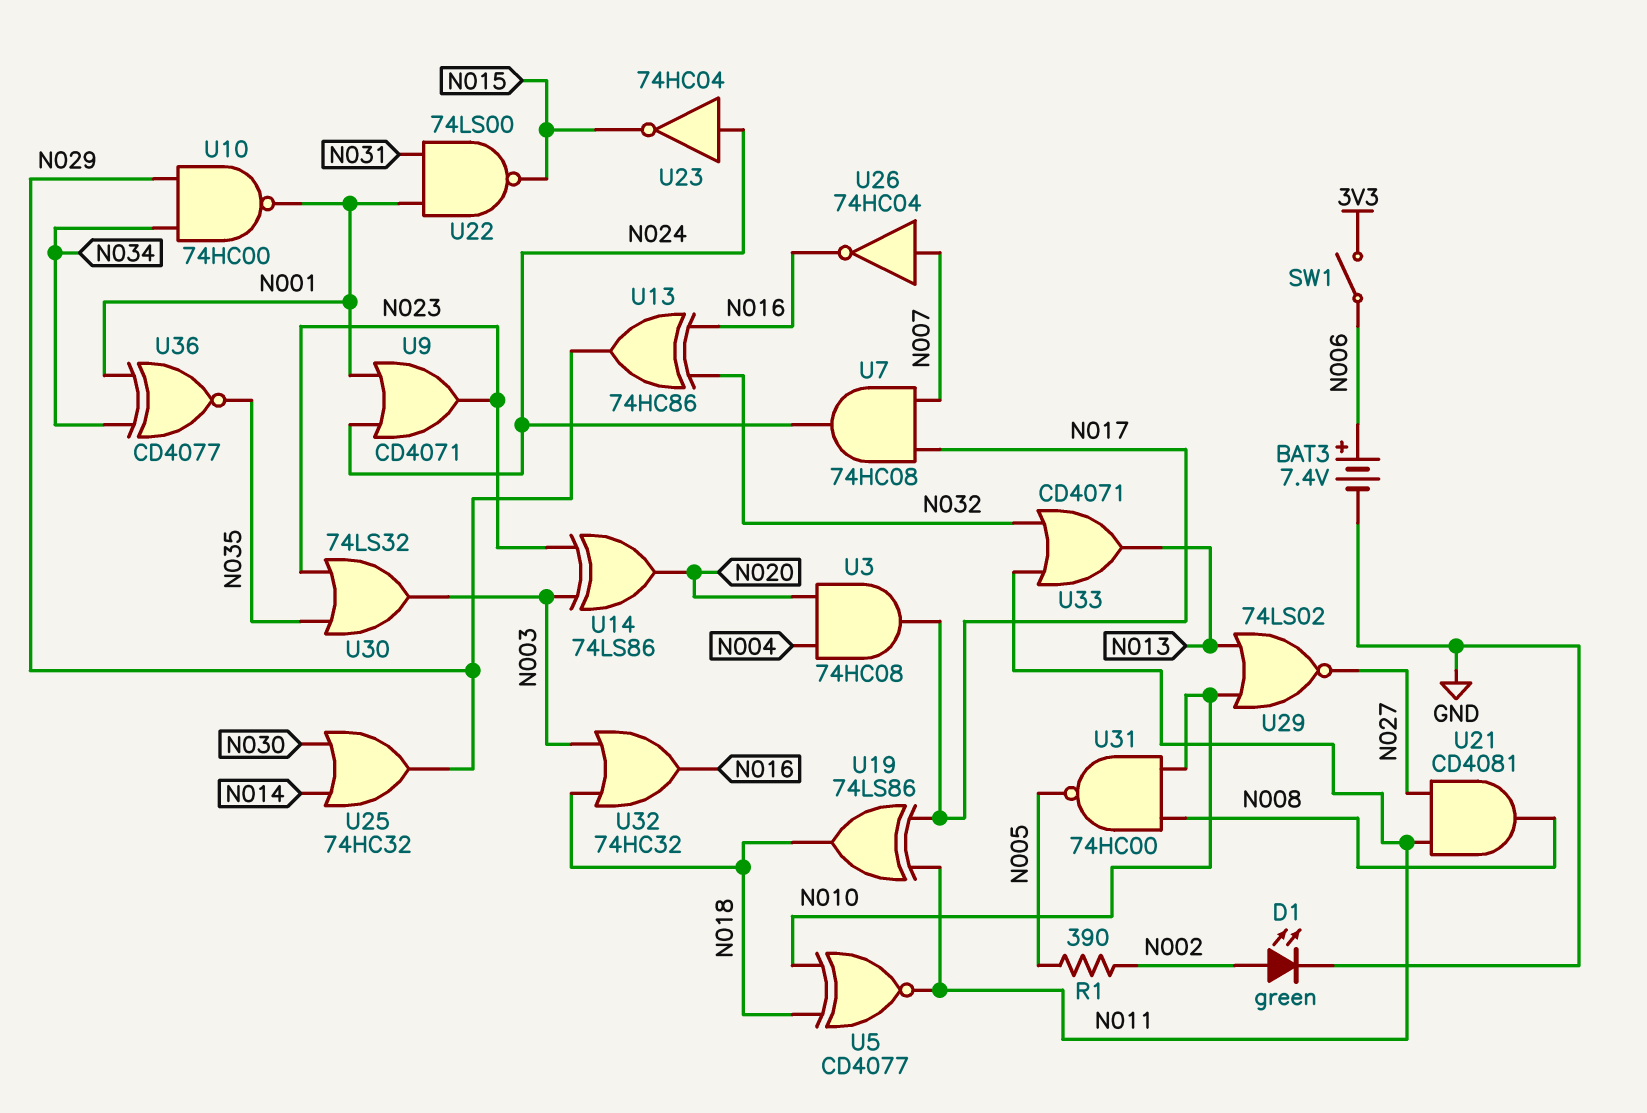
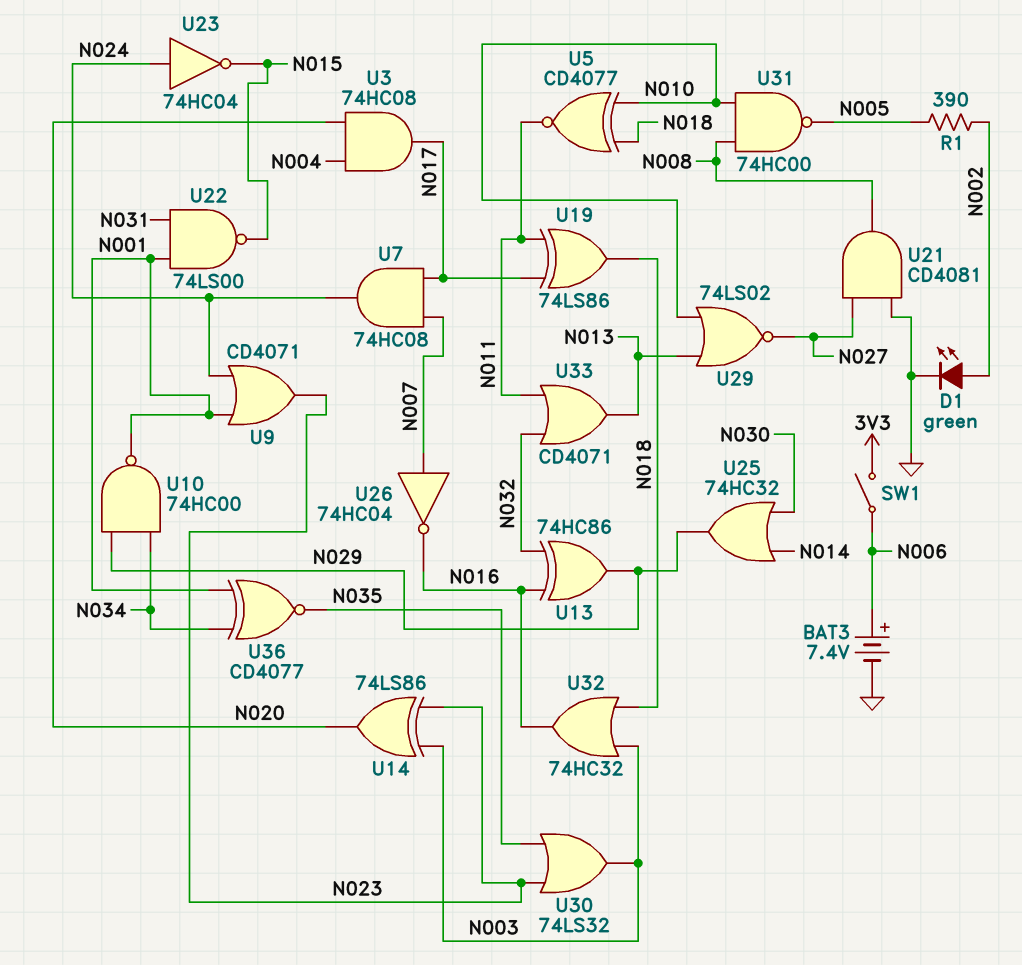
U21: AND CD4081 (in N011, in N027, out N008) -> AND CD4081 (in GND, in N027, out N008)

